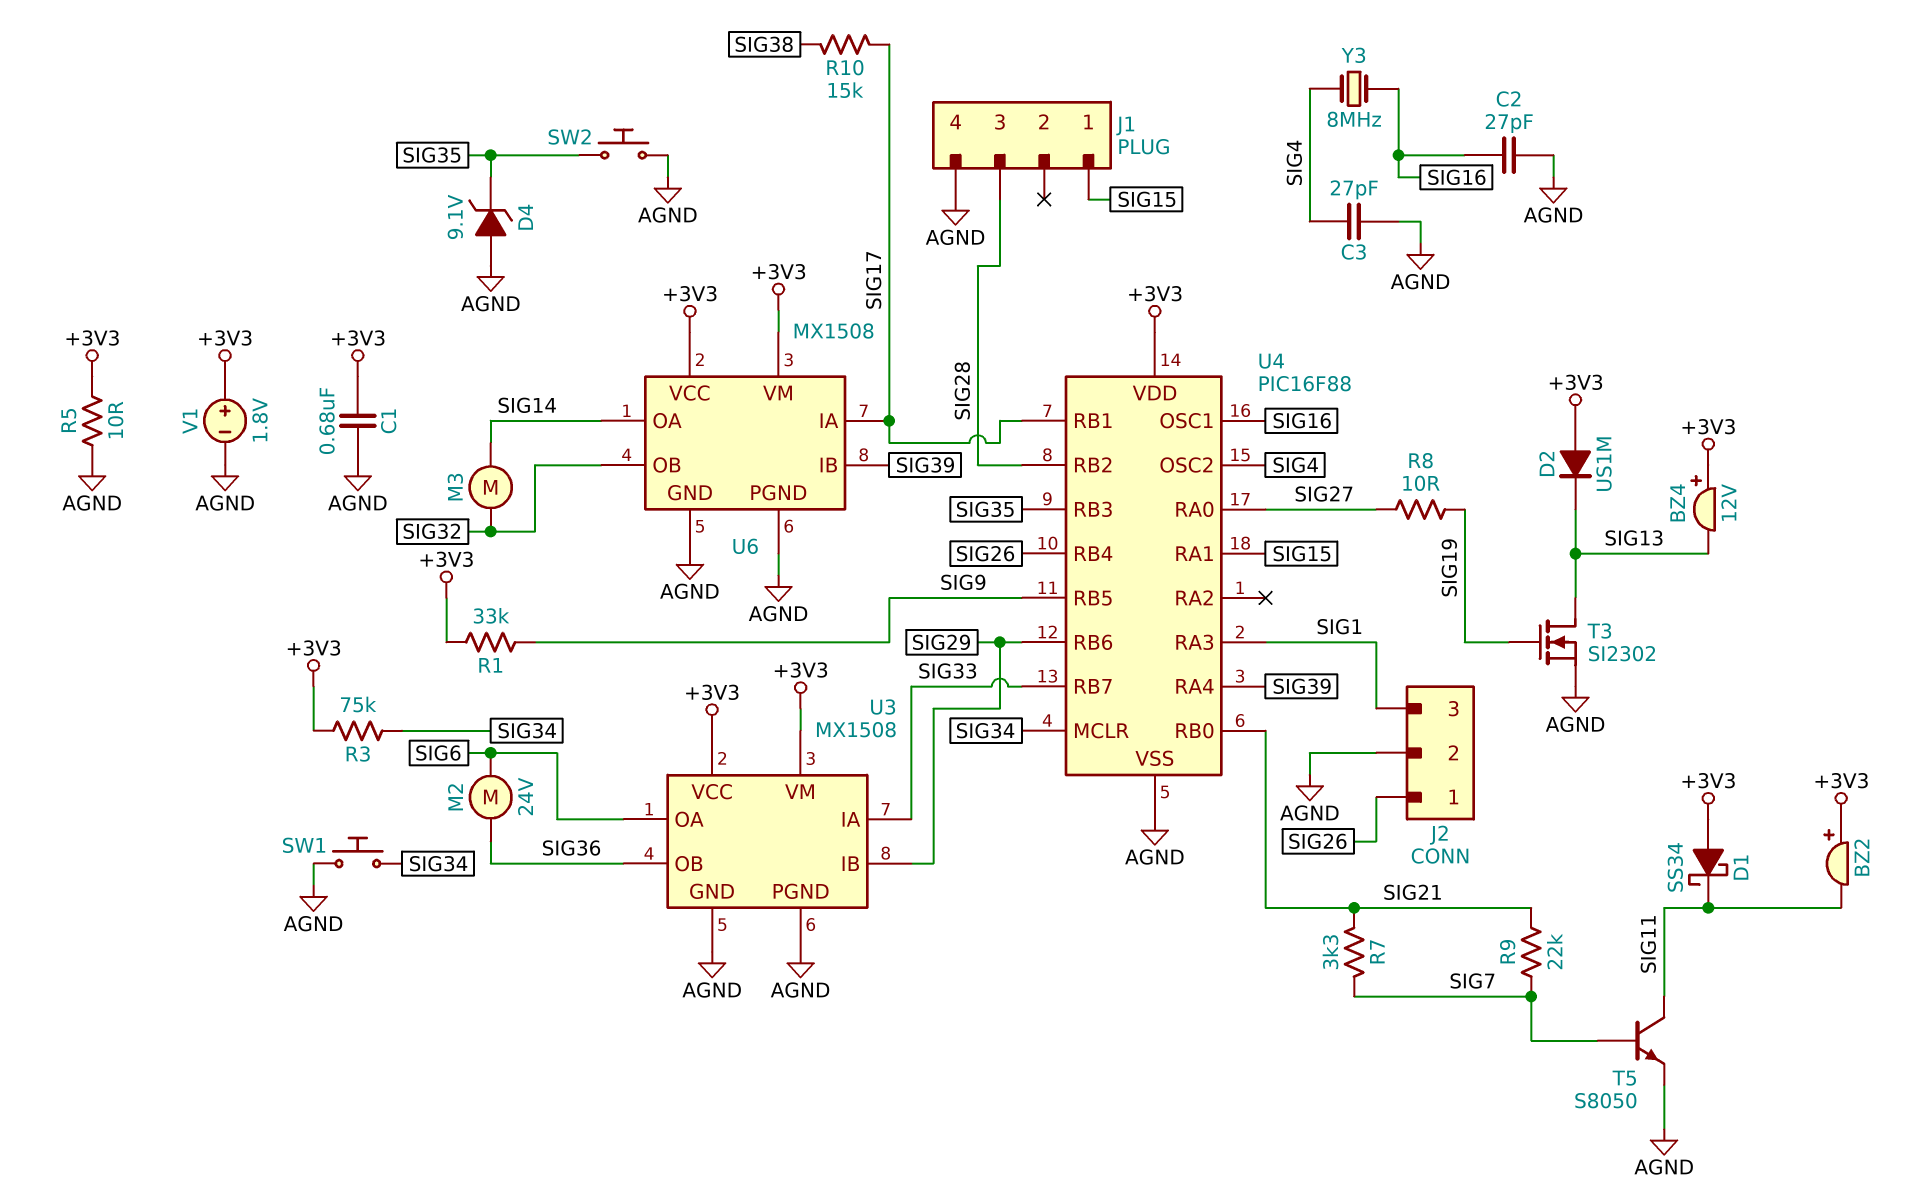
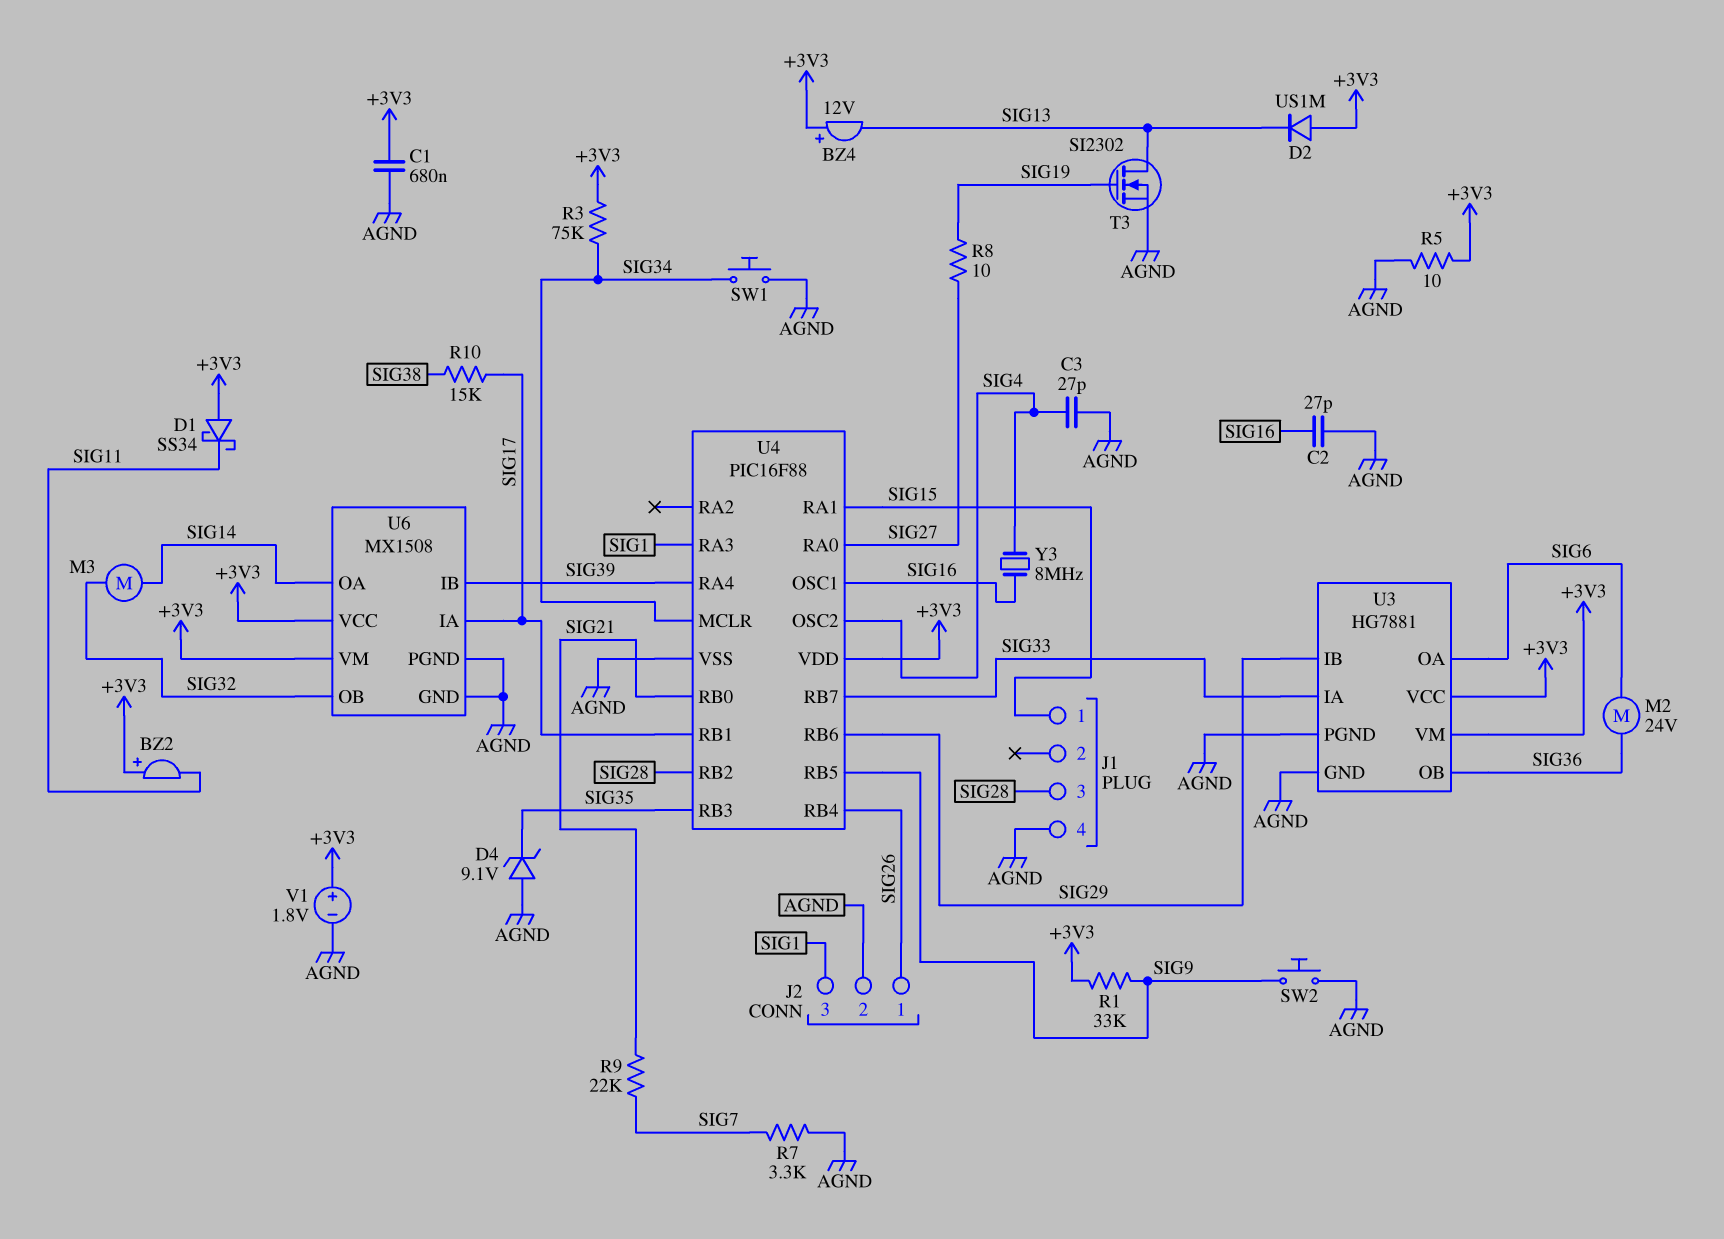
R7: 3.3k (SIG7, SIG21) -> 3.3k (AGND, SIG7)
SW2: button (AGND, SIG35) -> button (AGND, SIG9)
T5: NPN S8050 (B SIG7, C SIG11, E AGND) -> none
U3: MX1508 -> HG7881

